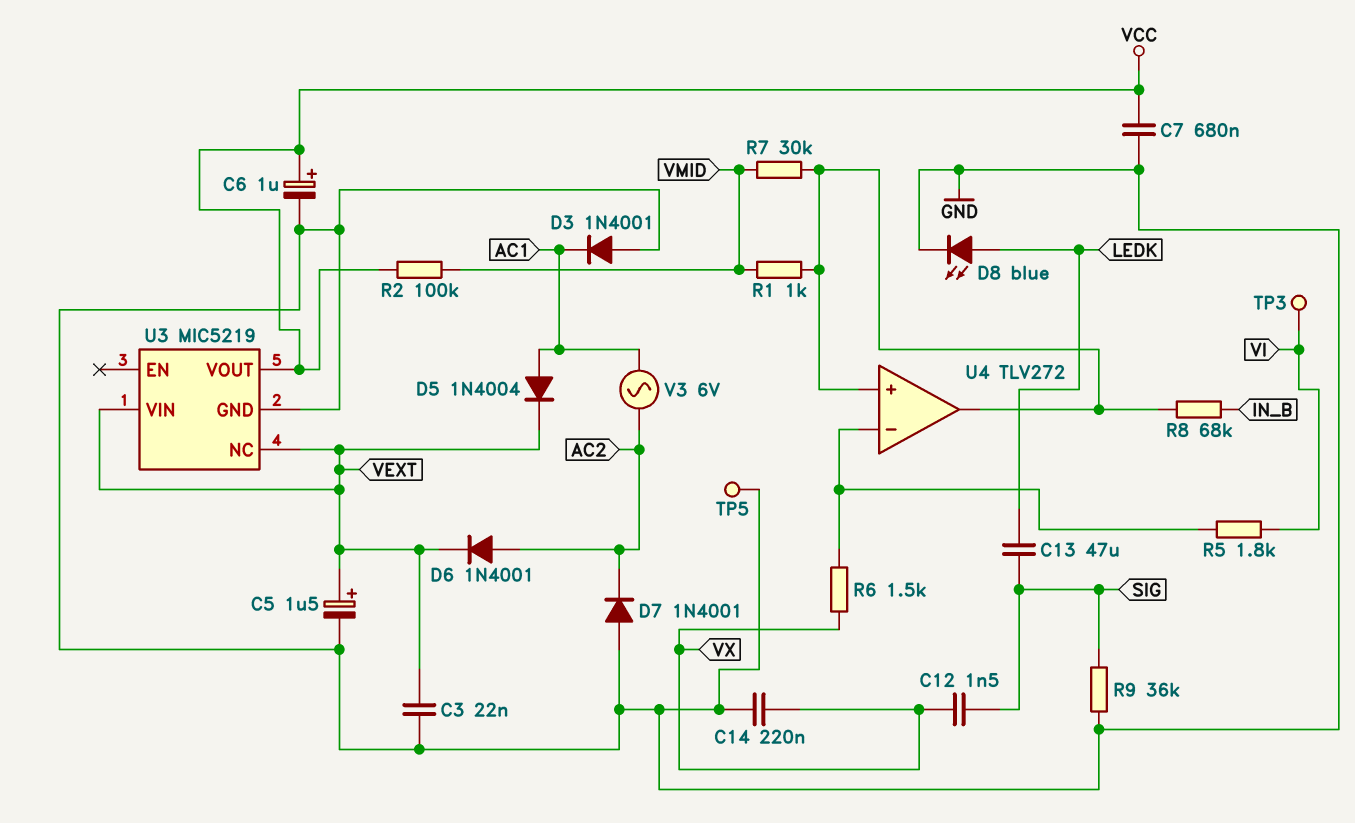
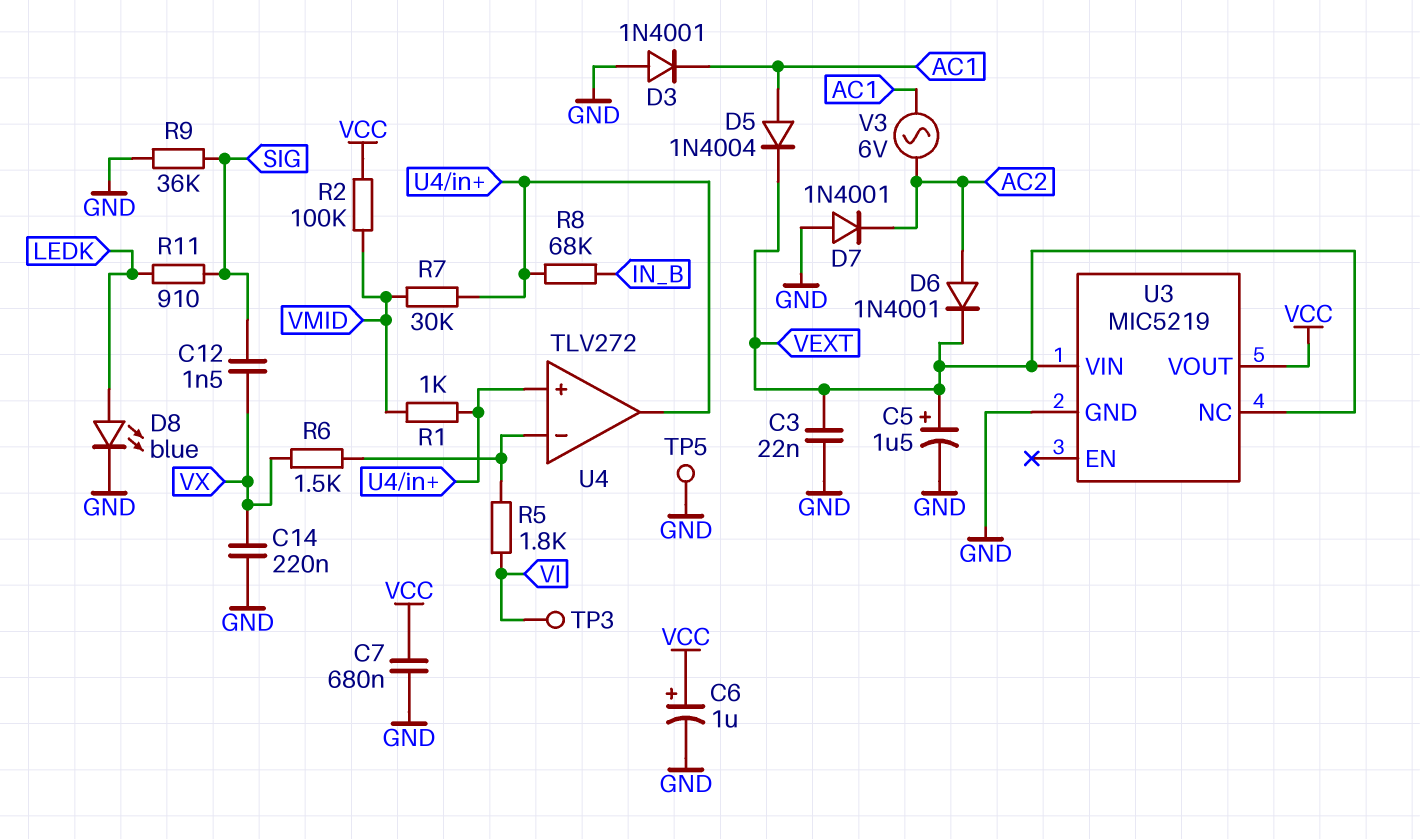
C13: 47uF (LEDK, SIG) -> none
R11: none -> 910 (LEDK, SIG)

